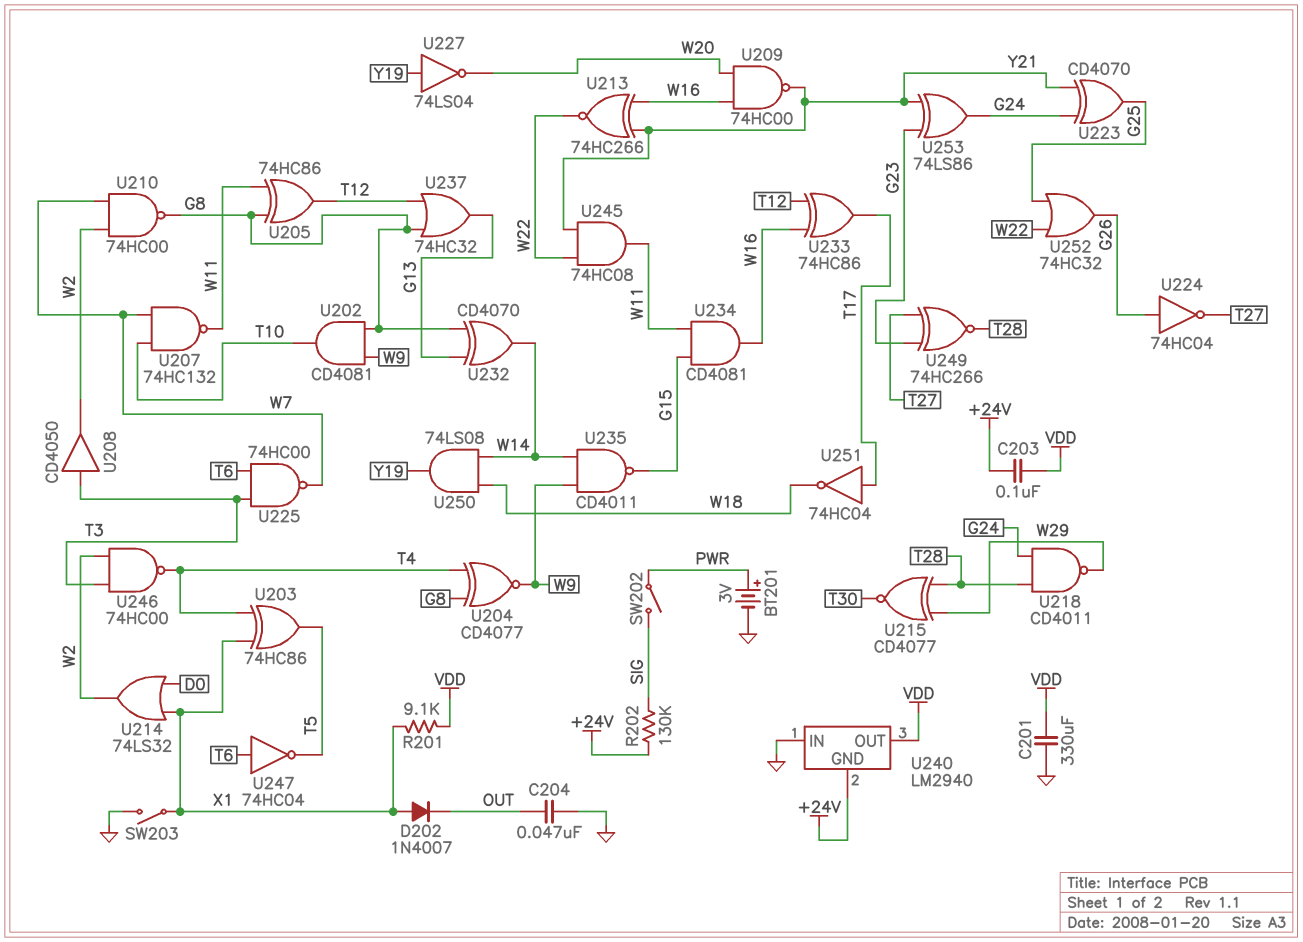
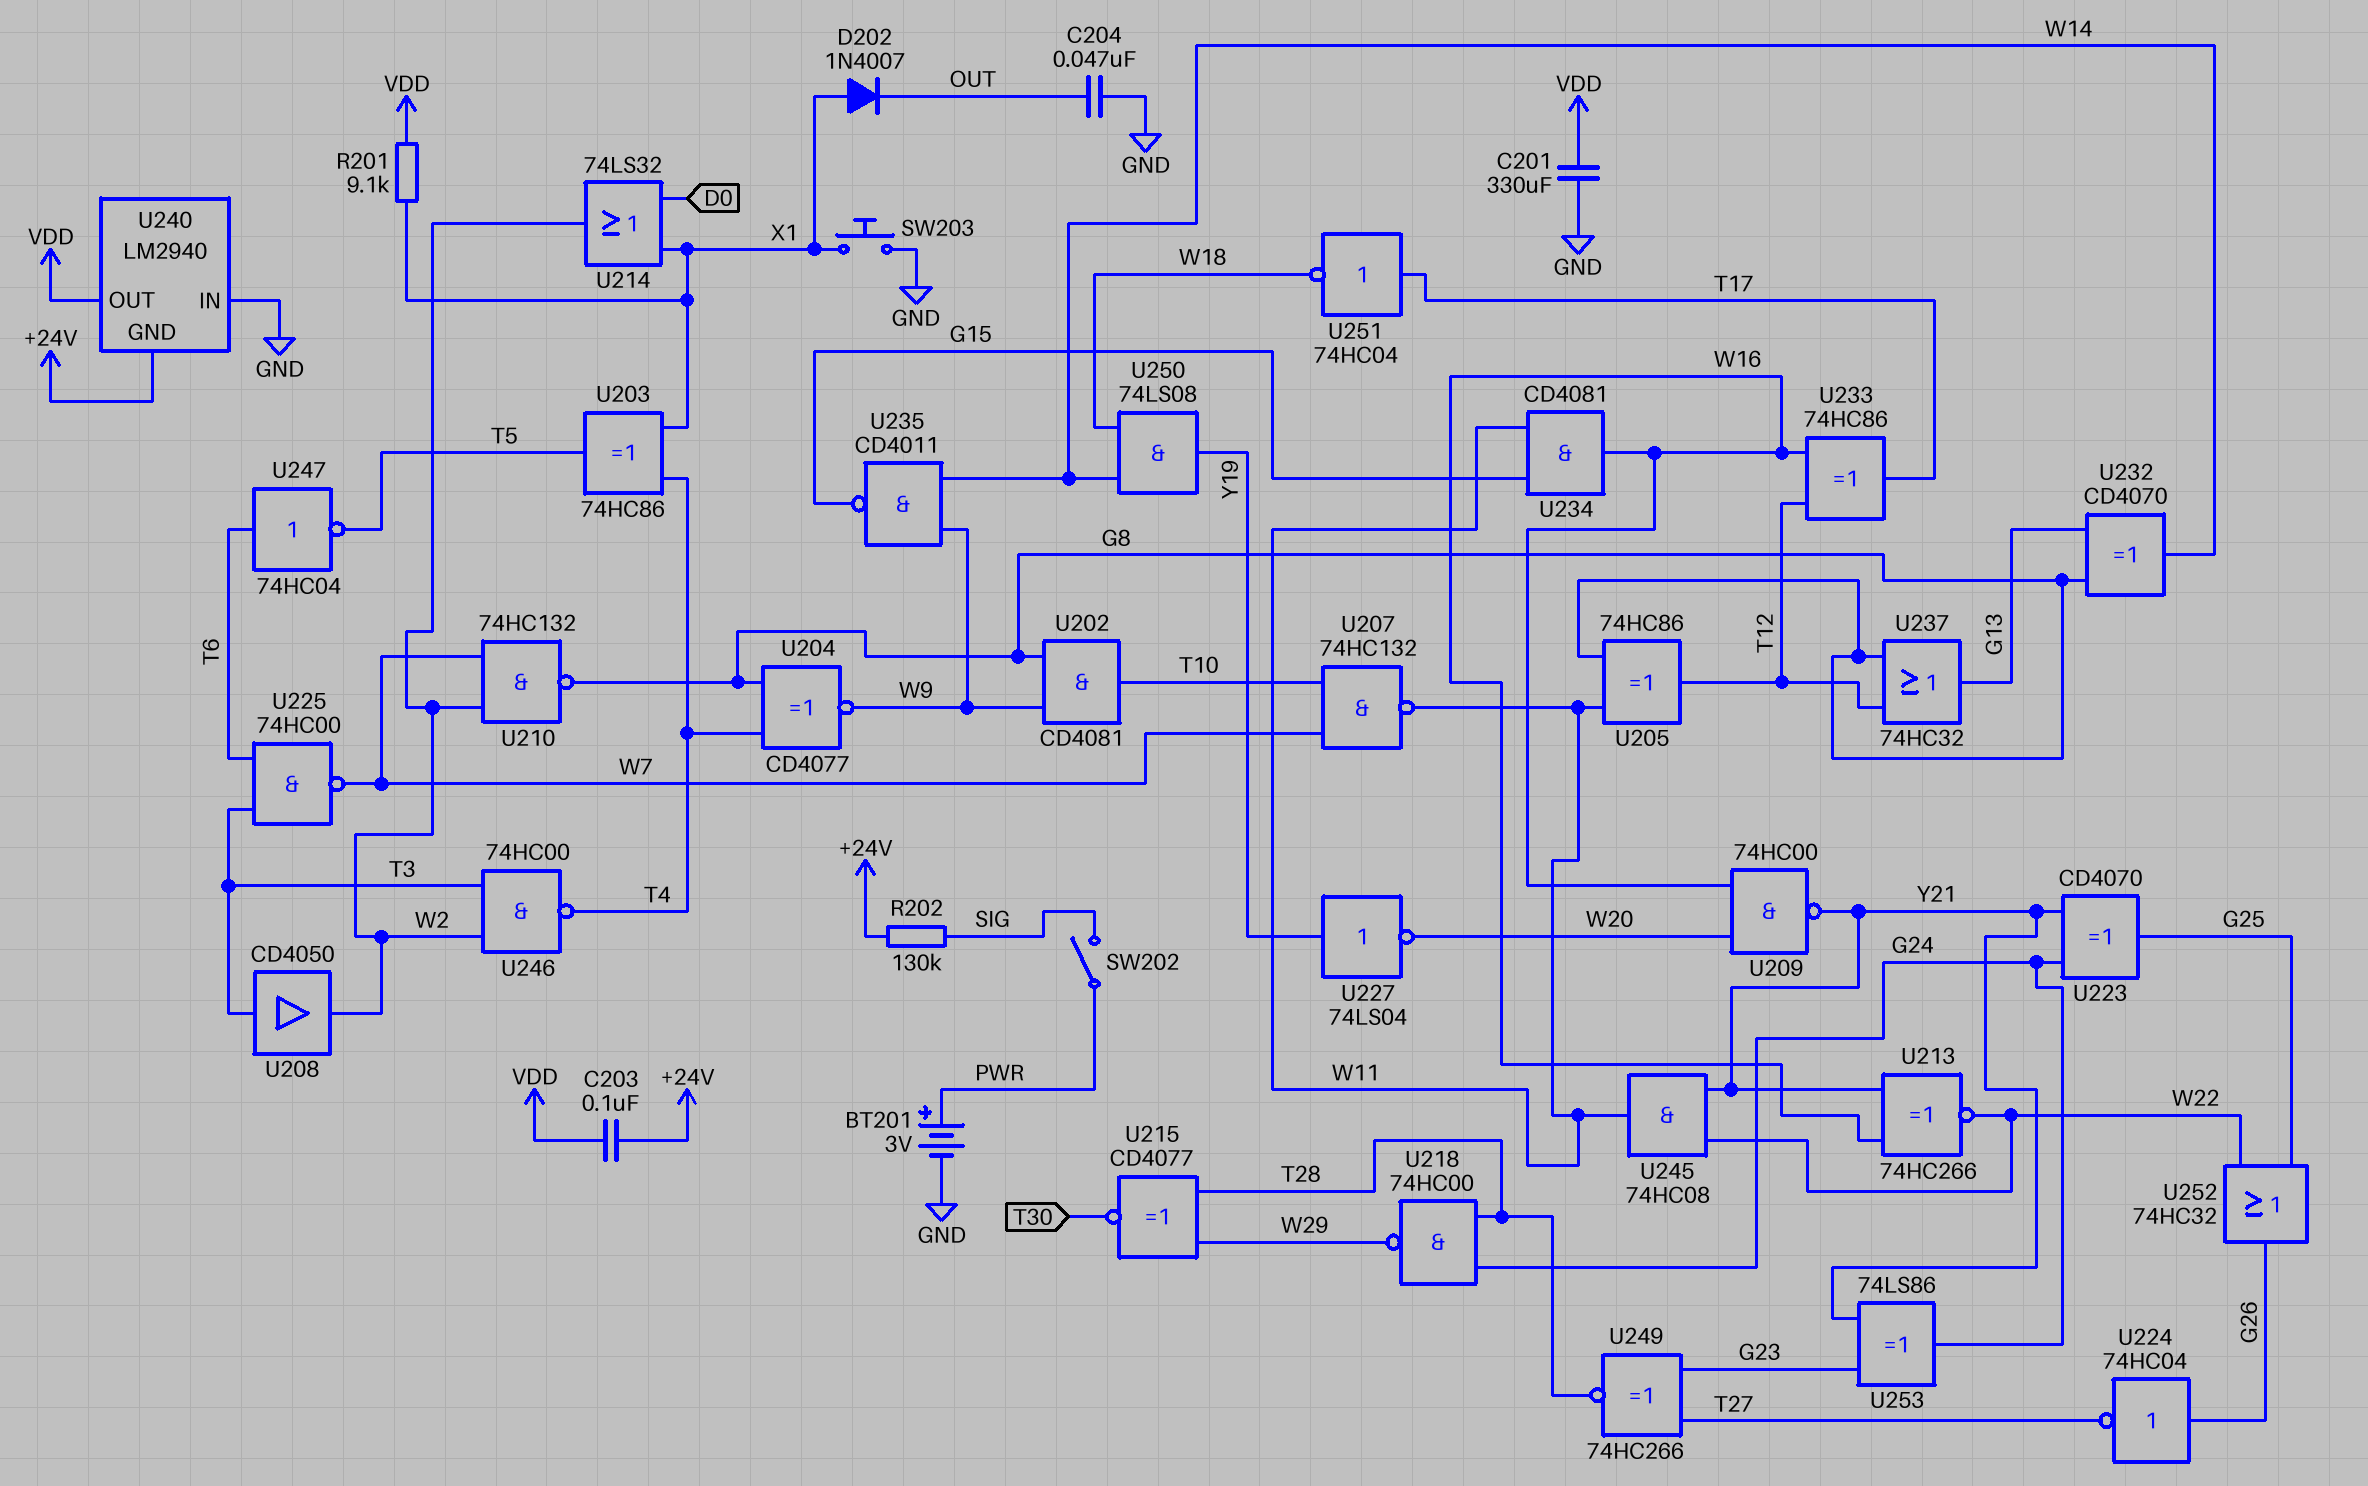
SW203: switch (GND, X1) -> button (GND, X1)
U210: NAND 74HC00 (in W2, in W7, out G8) -> NAND 74HC132 (in W2, in W7, out G8)
U218: NAND CD4011 (in G24, in T28, out W29) -> NAND 74HC00 (in G24, in T28, out W29)

